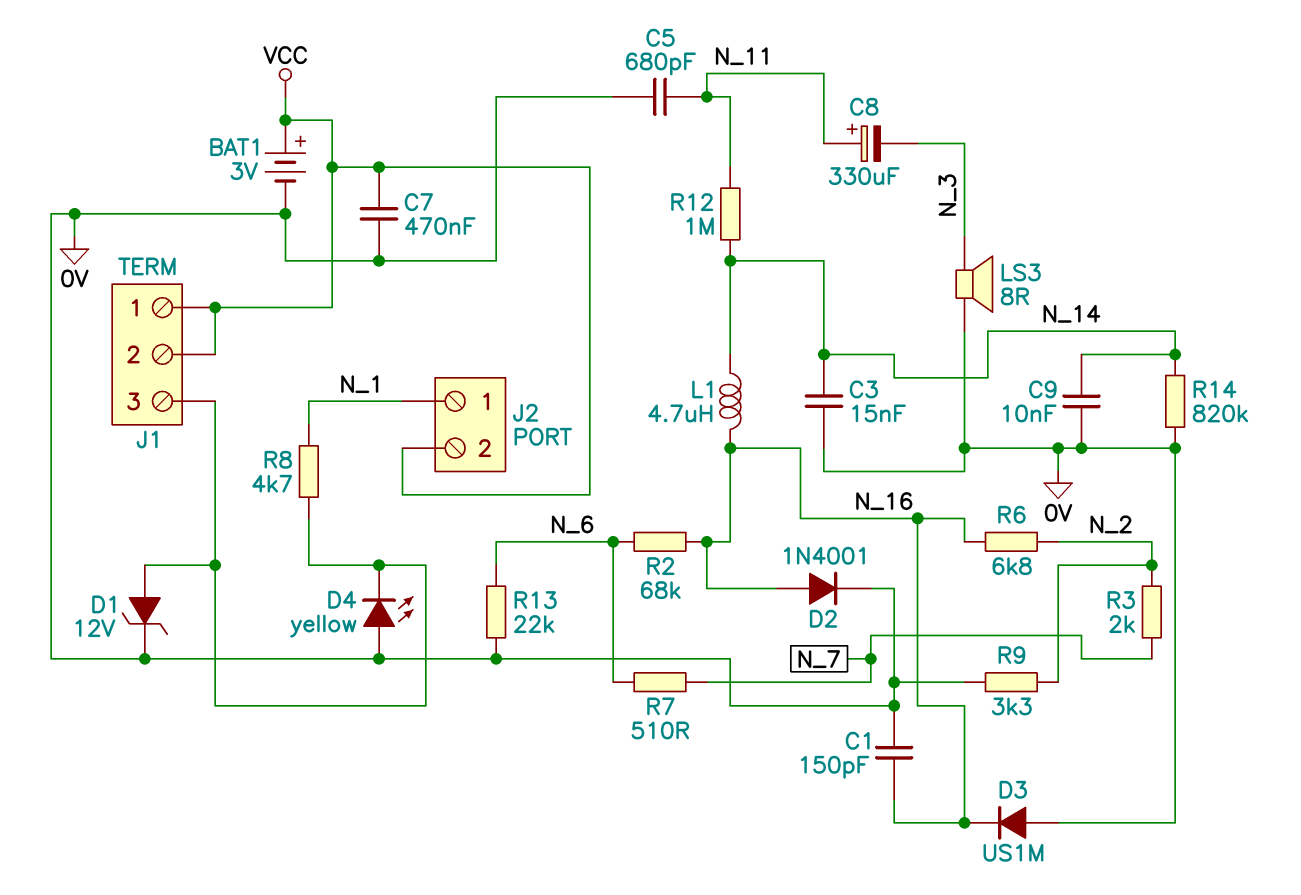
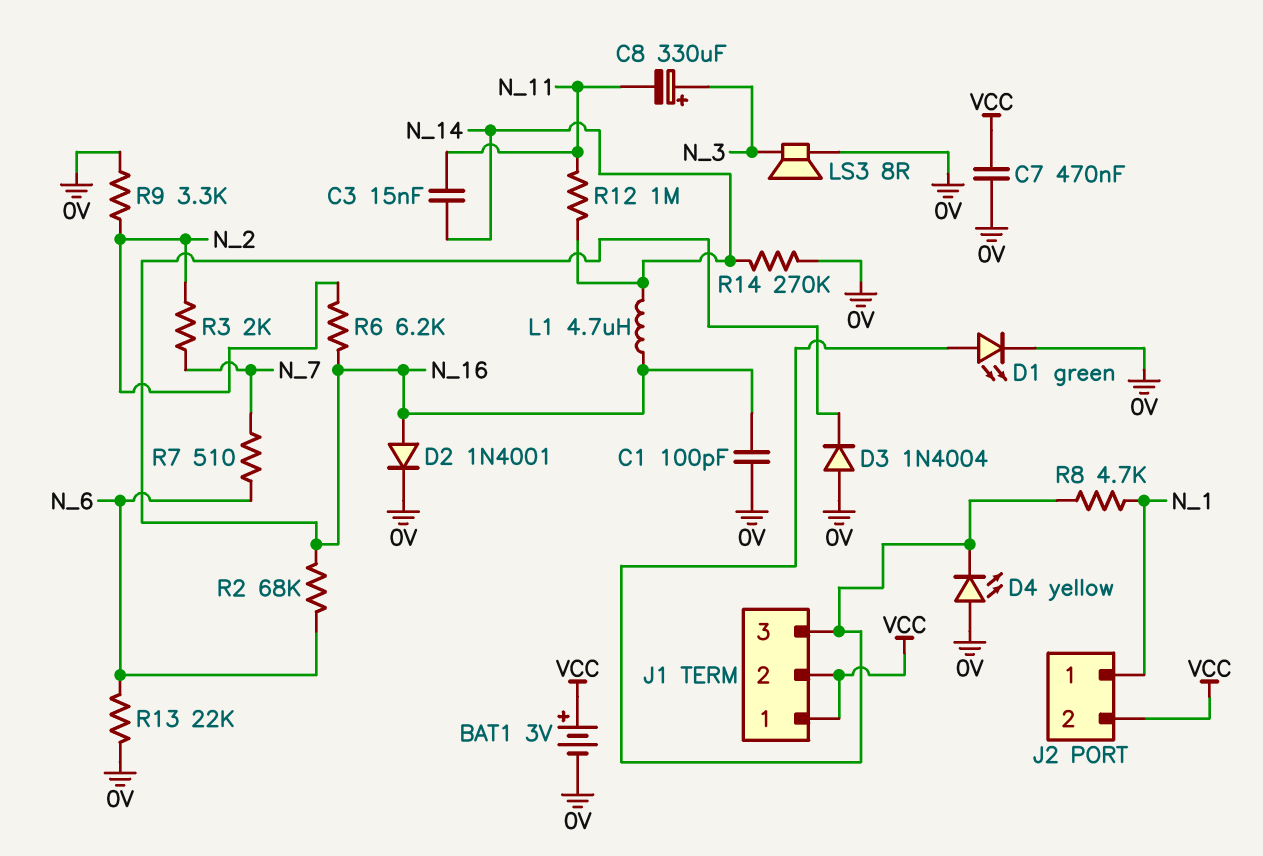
C1: 150pF (0V, N_16) -> 100pF (0V, N_16)
C3: 15nF (0V, N_14) -> 15nF (N_11, N_14)
C5: 680pF (0V, N_11) -> none
C8: 330uF (plus N_11, minus N_3) -> 330uF (plus N_3, minus N_11)
C9: 10nF (0V, N_14) -> none
D1: zener 12V (A J1/3, K 0V) -> LED green (A J1/3, K 0V)
D3: diode US1M (A 0V, K N_16) -> diode 1N4004 (A 0V, K N_16)
R6: 6.8k (N_2, N_16) -> 6.2k (N_2, N_16)
R14: 820k (0V, N_14) -> 270k (0V, N_14)

